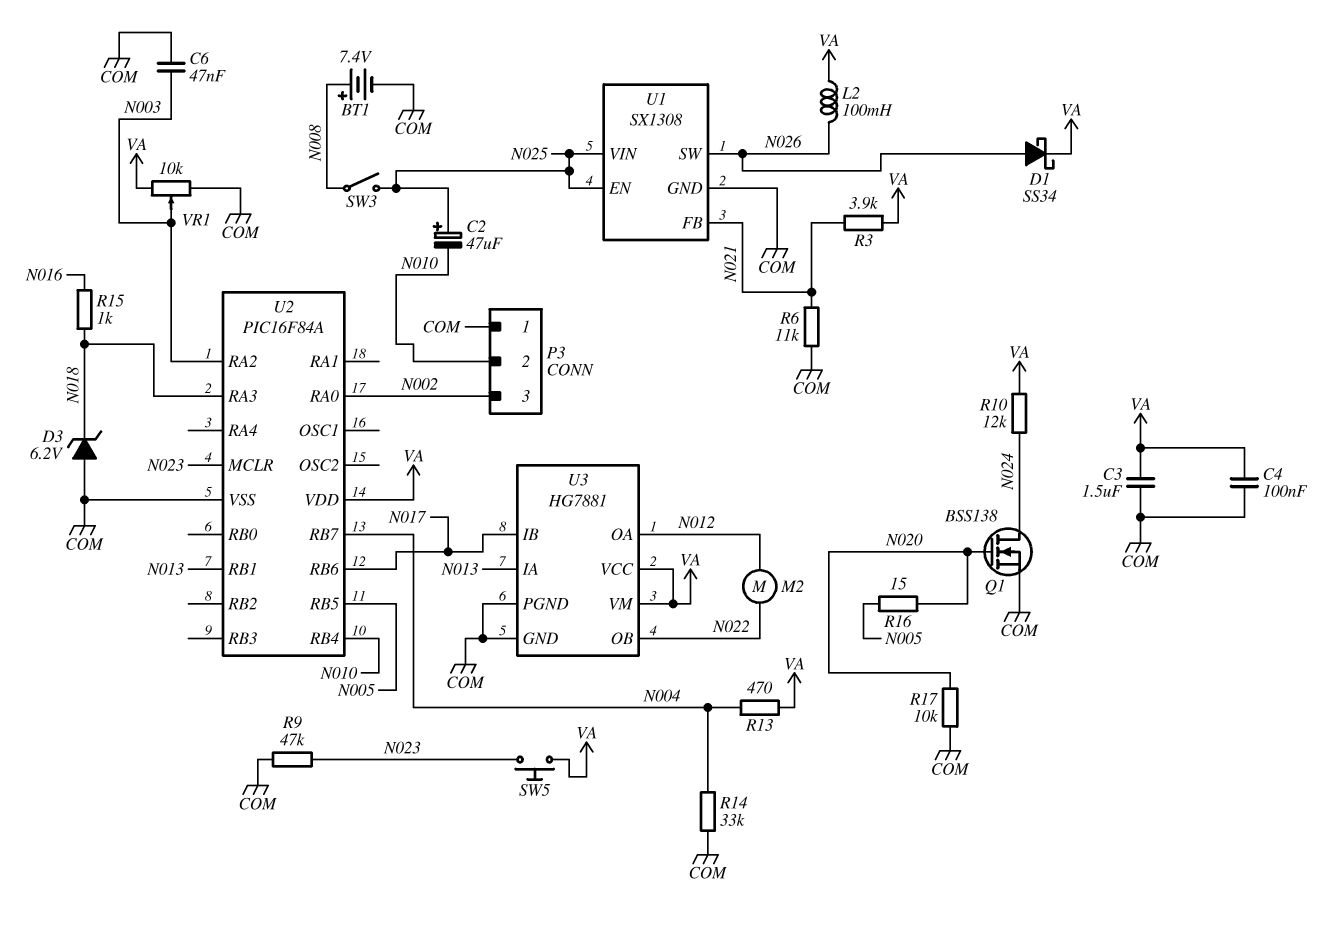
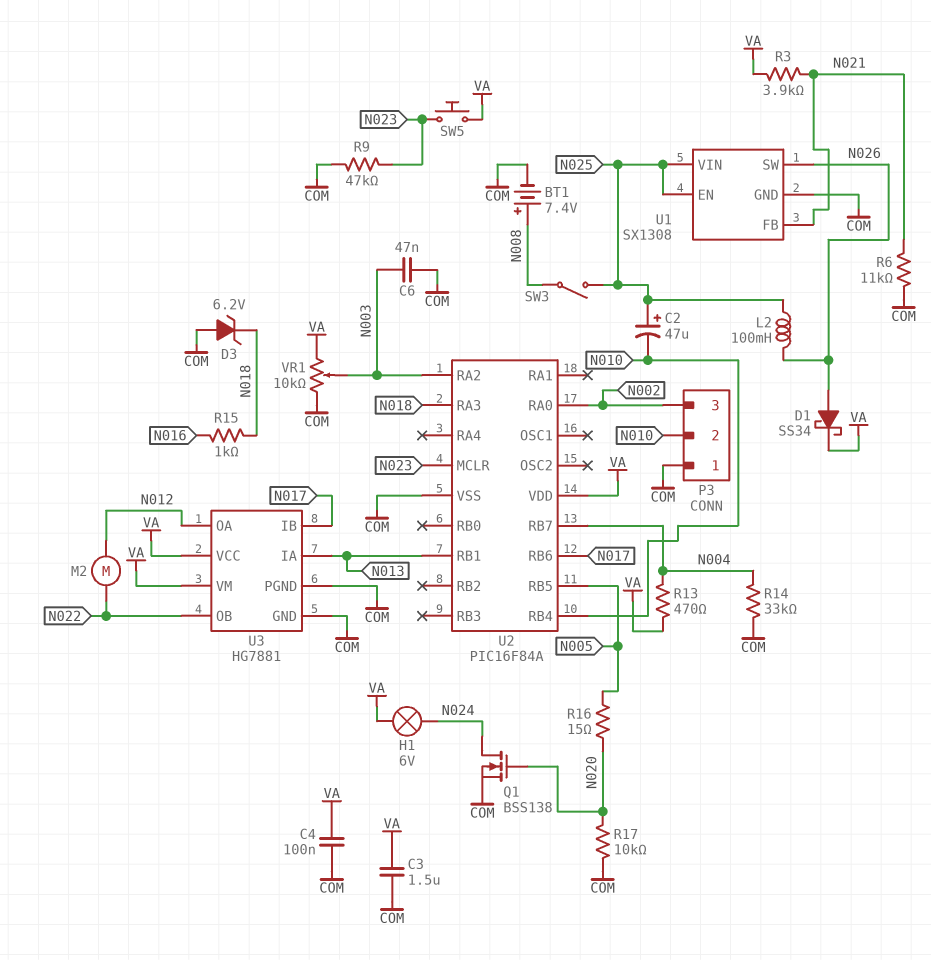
H1: none -> lamp 6V (N024, VA)
L2: 100mH (N026, VA) -> 100mH (N025, N026)
R10: 12k (N024, VA) -> none

